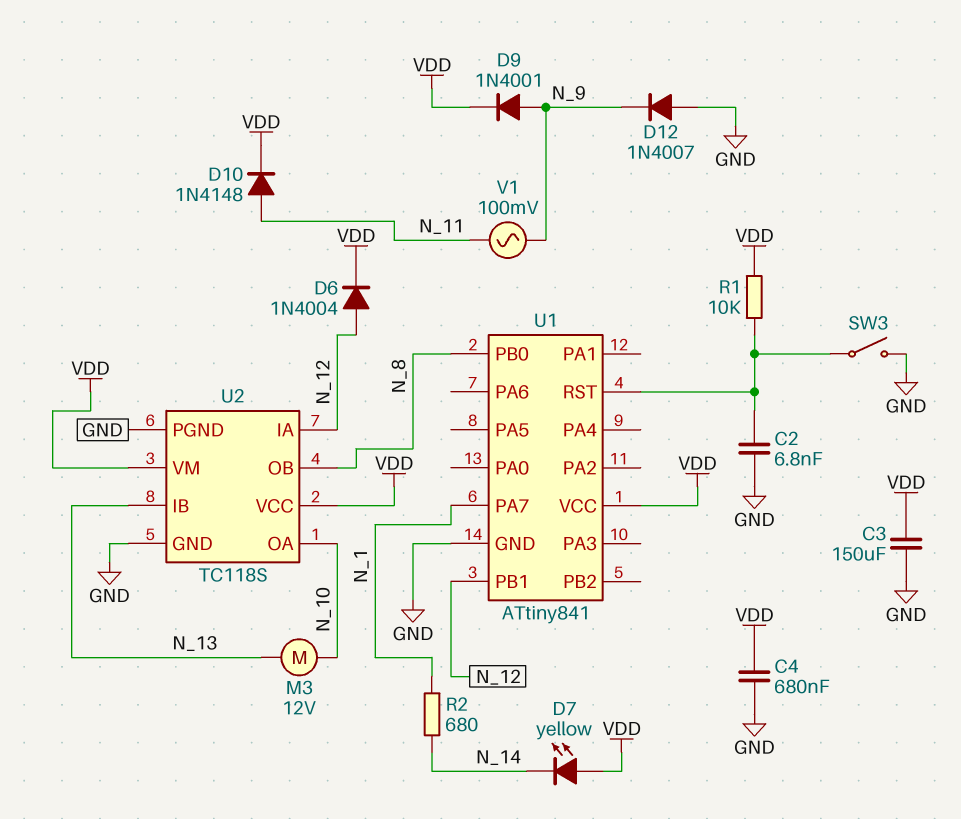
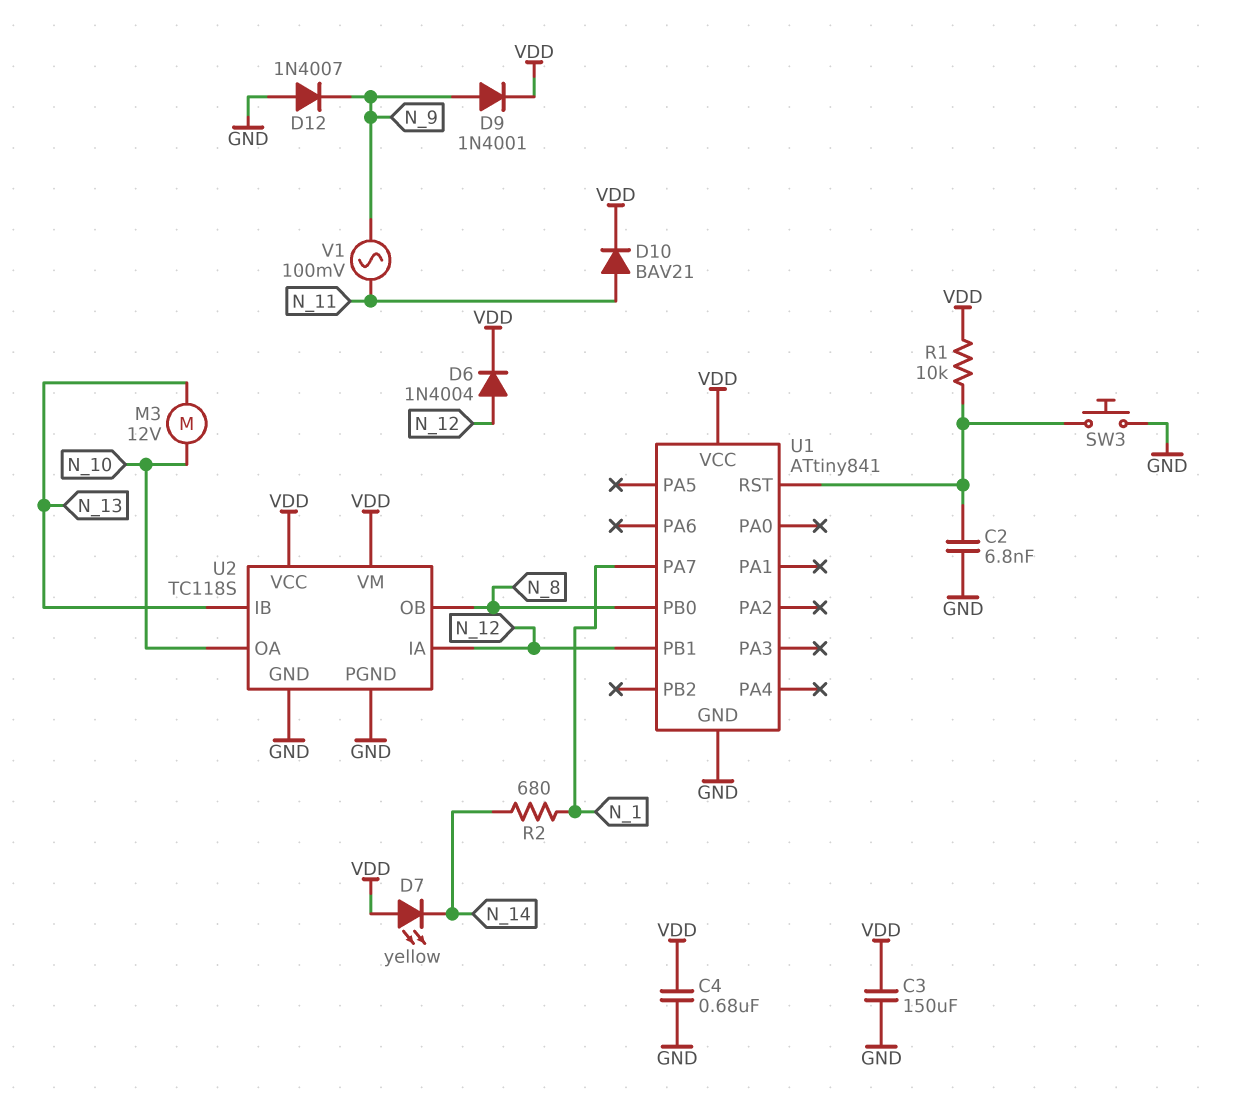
D10: diode 1N4148 (A N_11, K VDD) -> diode BAV21 (A N_11, K VDD)
SW3: switch (GND, U1/RST) -> button (GND, U1/RST)

